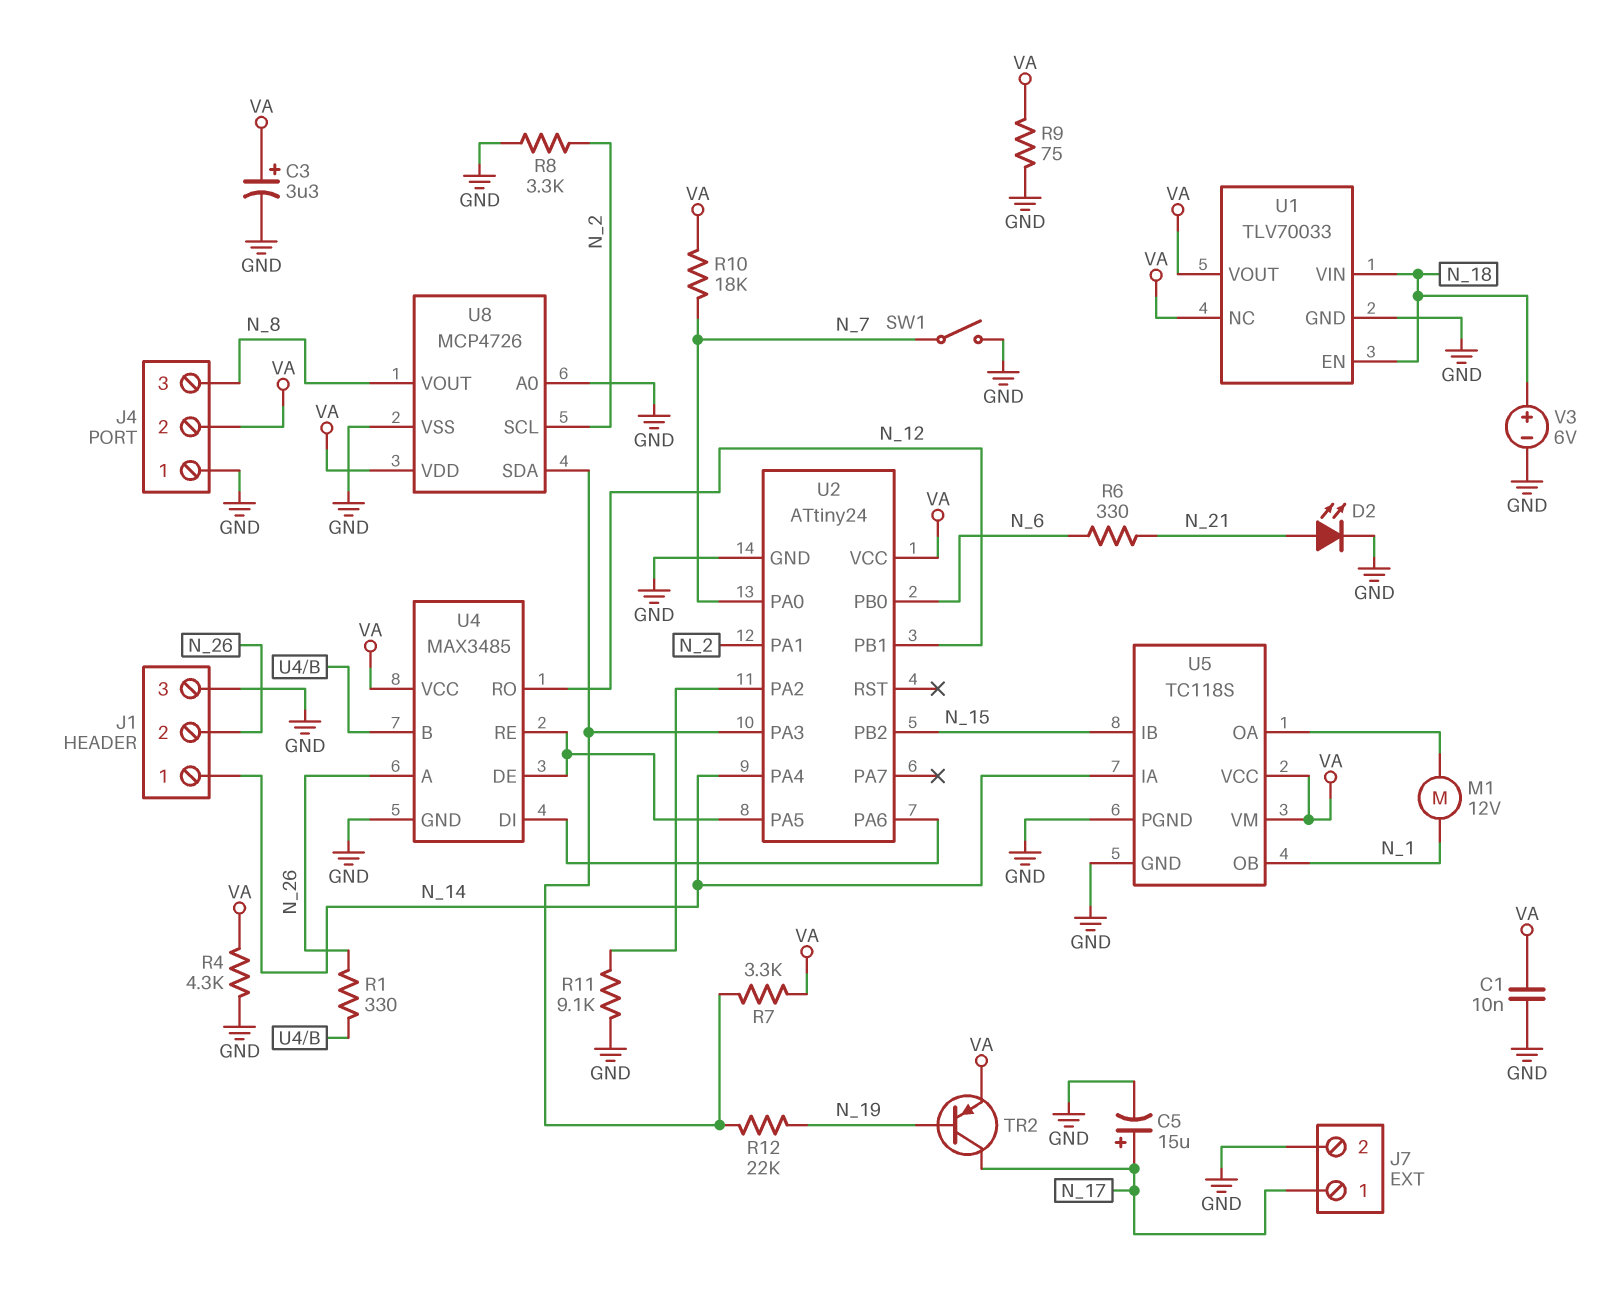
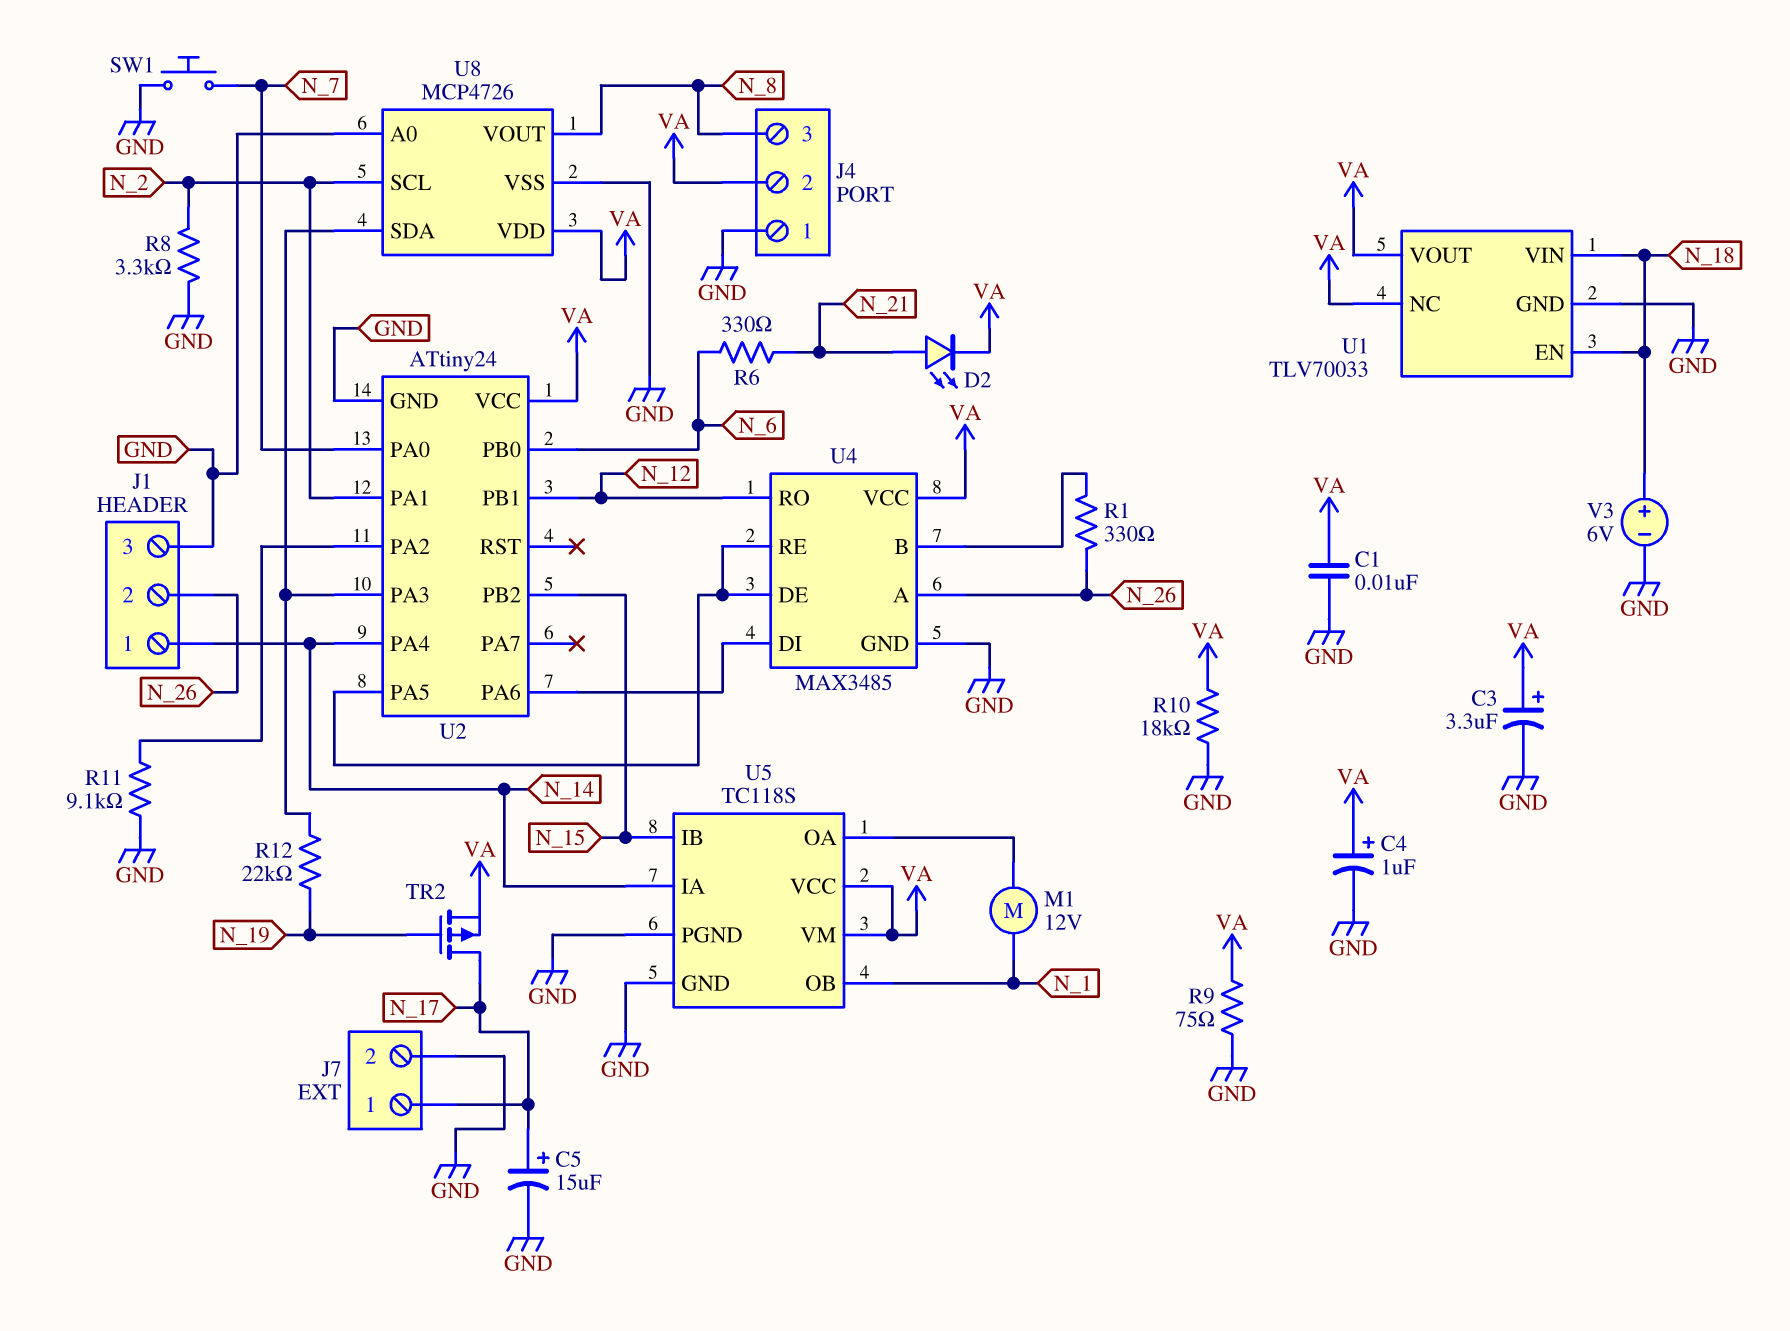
C4: none -> 1uF (plus VA, minus GND)
D2: LED (A N_21, K GND) -> LED (A N_21, K VA)
R4: 4.3k (GND, VA) -> none
R7: 3.3k (U2/PA3, VA) -> none
R10: 18k (N_7, VA) -> 18k (GND, VA)
SW1: switch (GND, N_7) -> button (GND, N_7)
TR2: PNP (B N_19, C N_17, E VA) -> PMOS (G N_19, D N_17, S VA)

